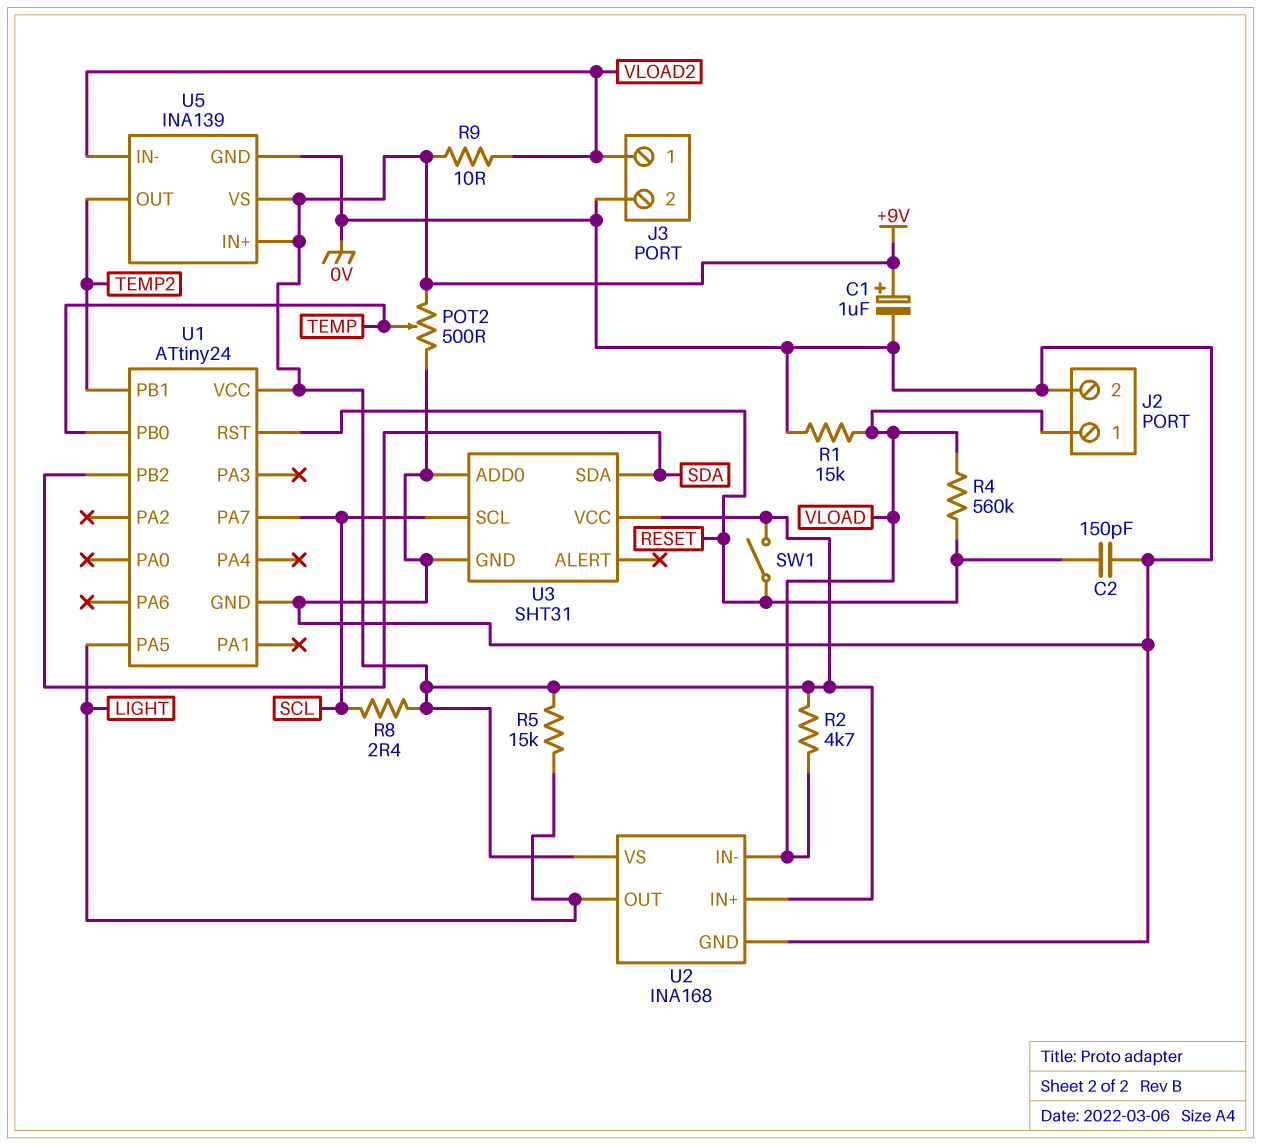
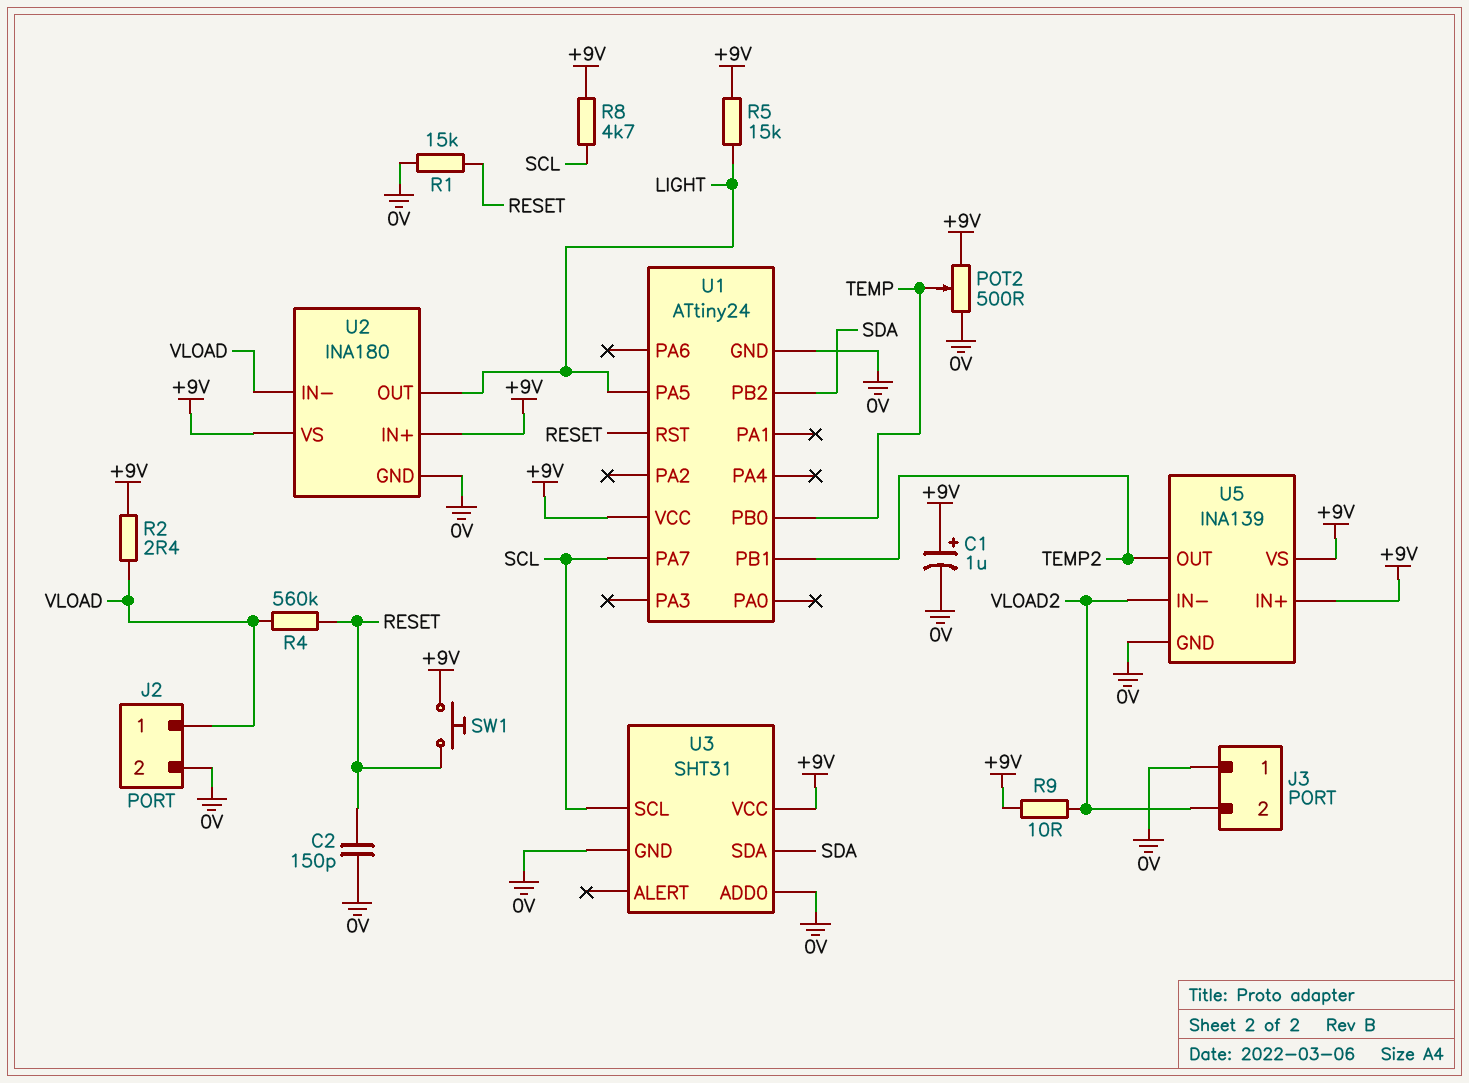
J3 pin 1: VLOAD2 -> 0V
J3 pin 2: 0V -> VLOAD2
R1: 15k (0V, VLOAD) -> 15k (0V, RESET)
R2: 4.7k (+9V, VLOAD) -> 2.4 (+9V, VLOAD)
R8: 2.4 (+9V, SCL) -> 4.7k (+9V, SCL)
SW1: switch (+9V, RESET) -> button (+9V, RESET)
U2: INA168 -> INA180

